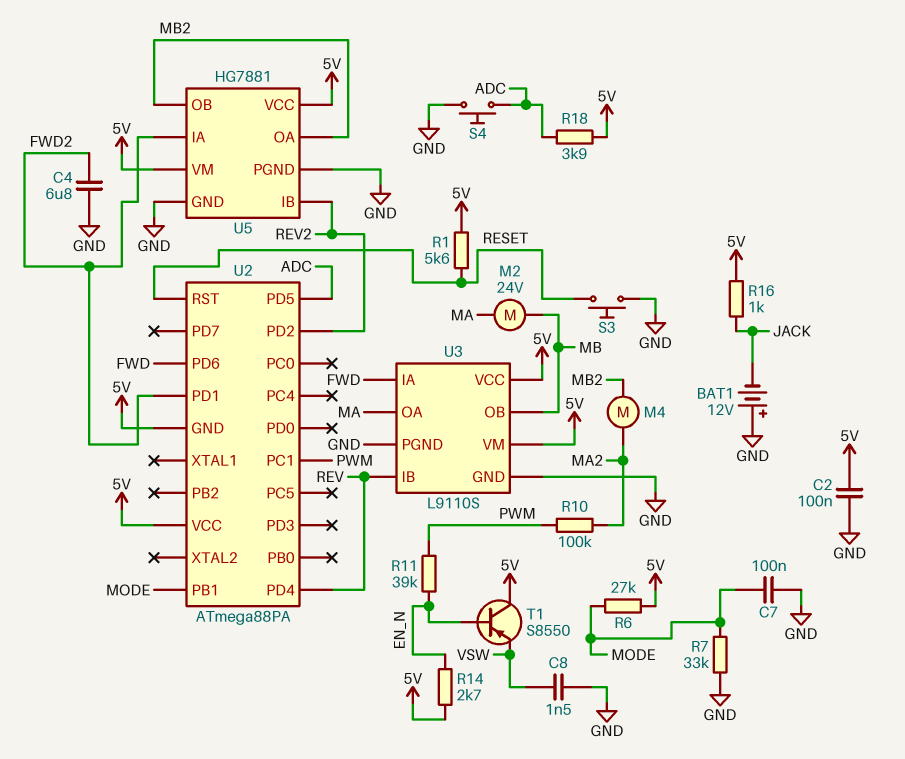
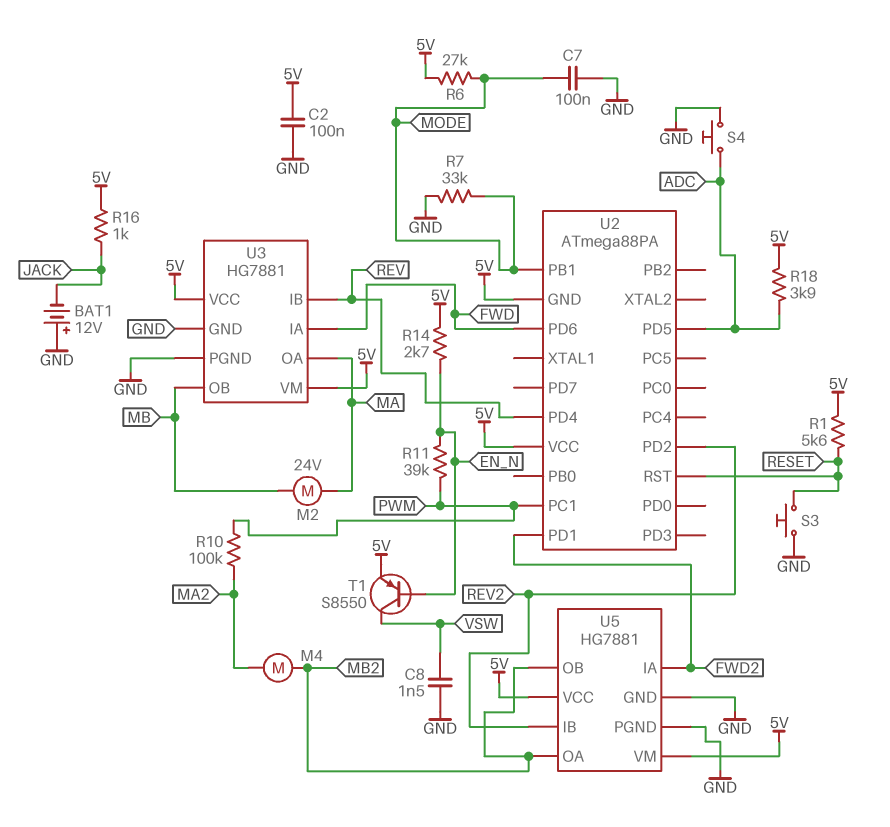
C4: 6.8uF (FWD2, GND) -> none
T1: PNP S8550 (B EN_N, C 5V, E VSW) -> PNP S8550 (B EN_N, C VSW, E 5V)
U3: L9110S -> HG7881

